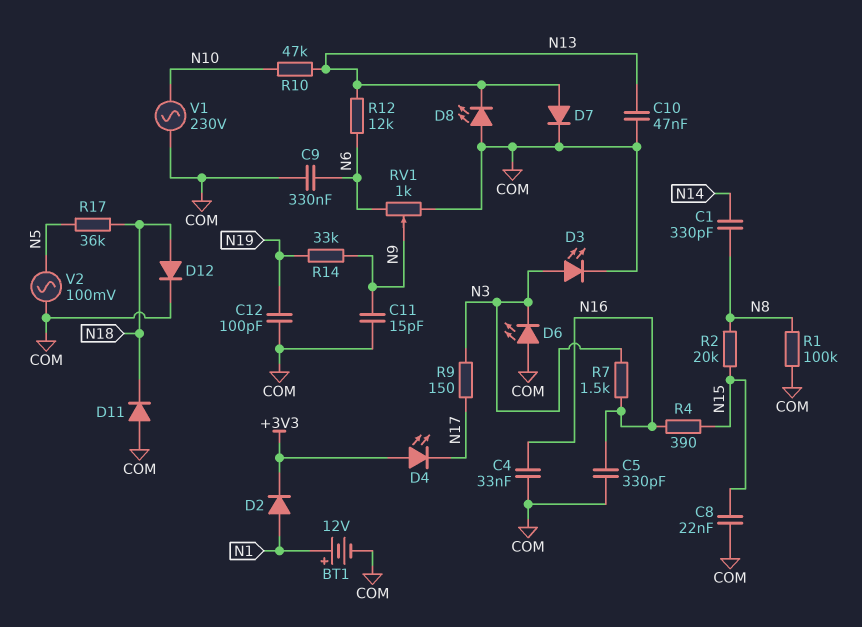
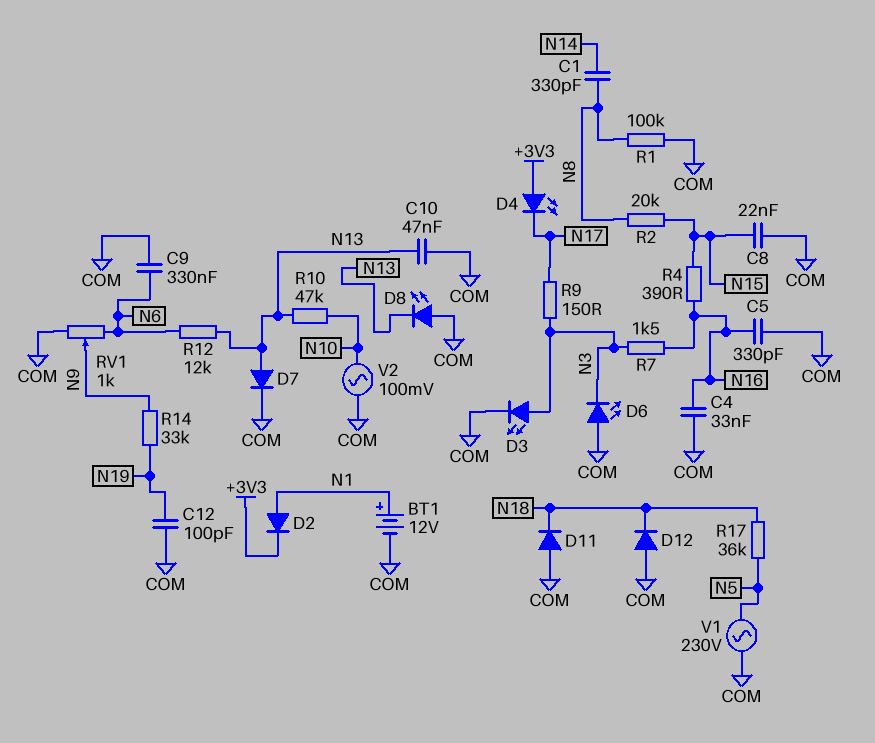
C11: 15pF (COM, N9) -> none
D12: diode (A N18, K COM) -> diode (A COM, K N18)
V1: AC 230V (COM, N10) -> AC 230V (COM, N5)
V2: AC 100mV (COM, N5) -> AC 100mV (COM, N10)

